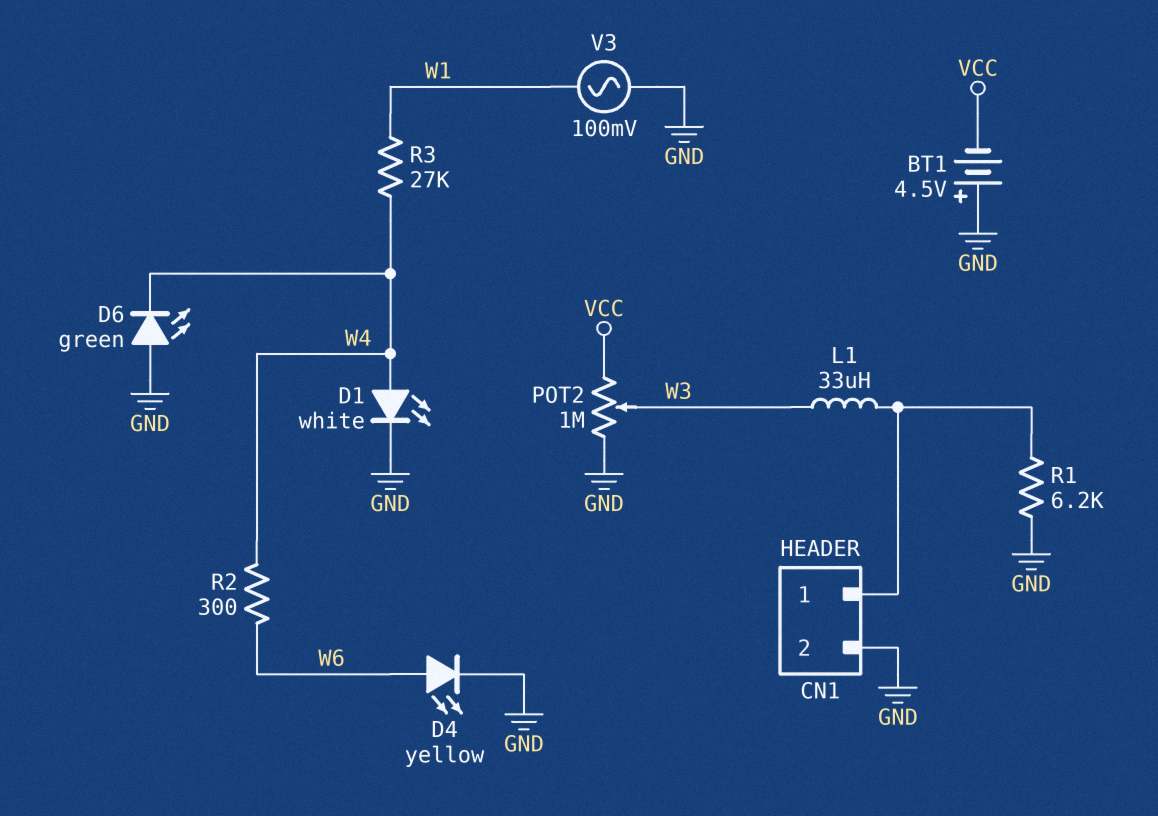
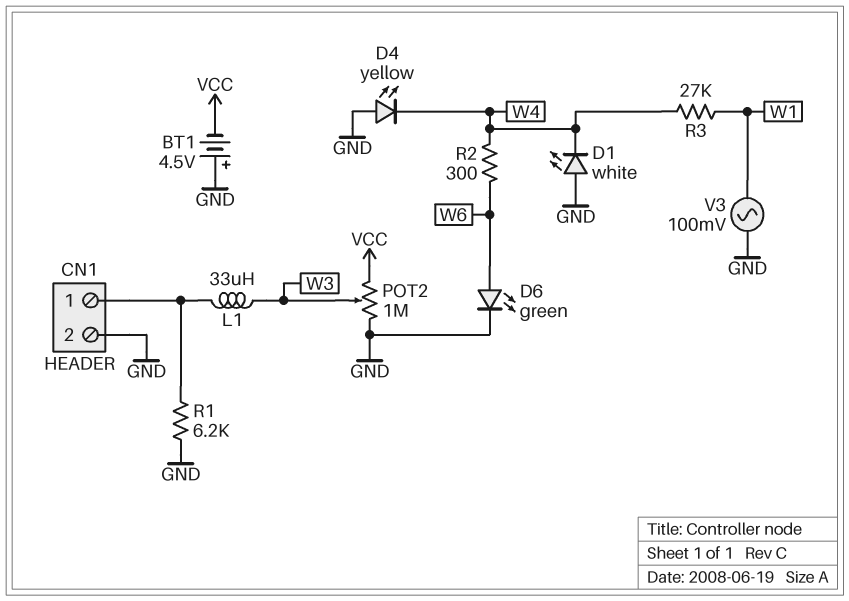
D1: LED white (A W4, K GND) -> LED white (A GND, K W4)
D4: LED yellow (A W6, K GND) -> LED yellow (A GND, K W4)
D6: LED green (A GND, K W4) -> LED green (A W6, K GND)

